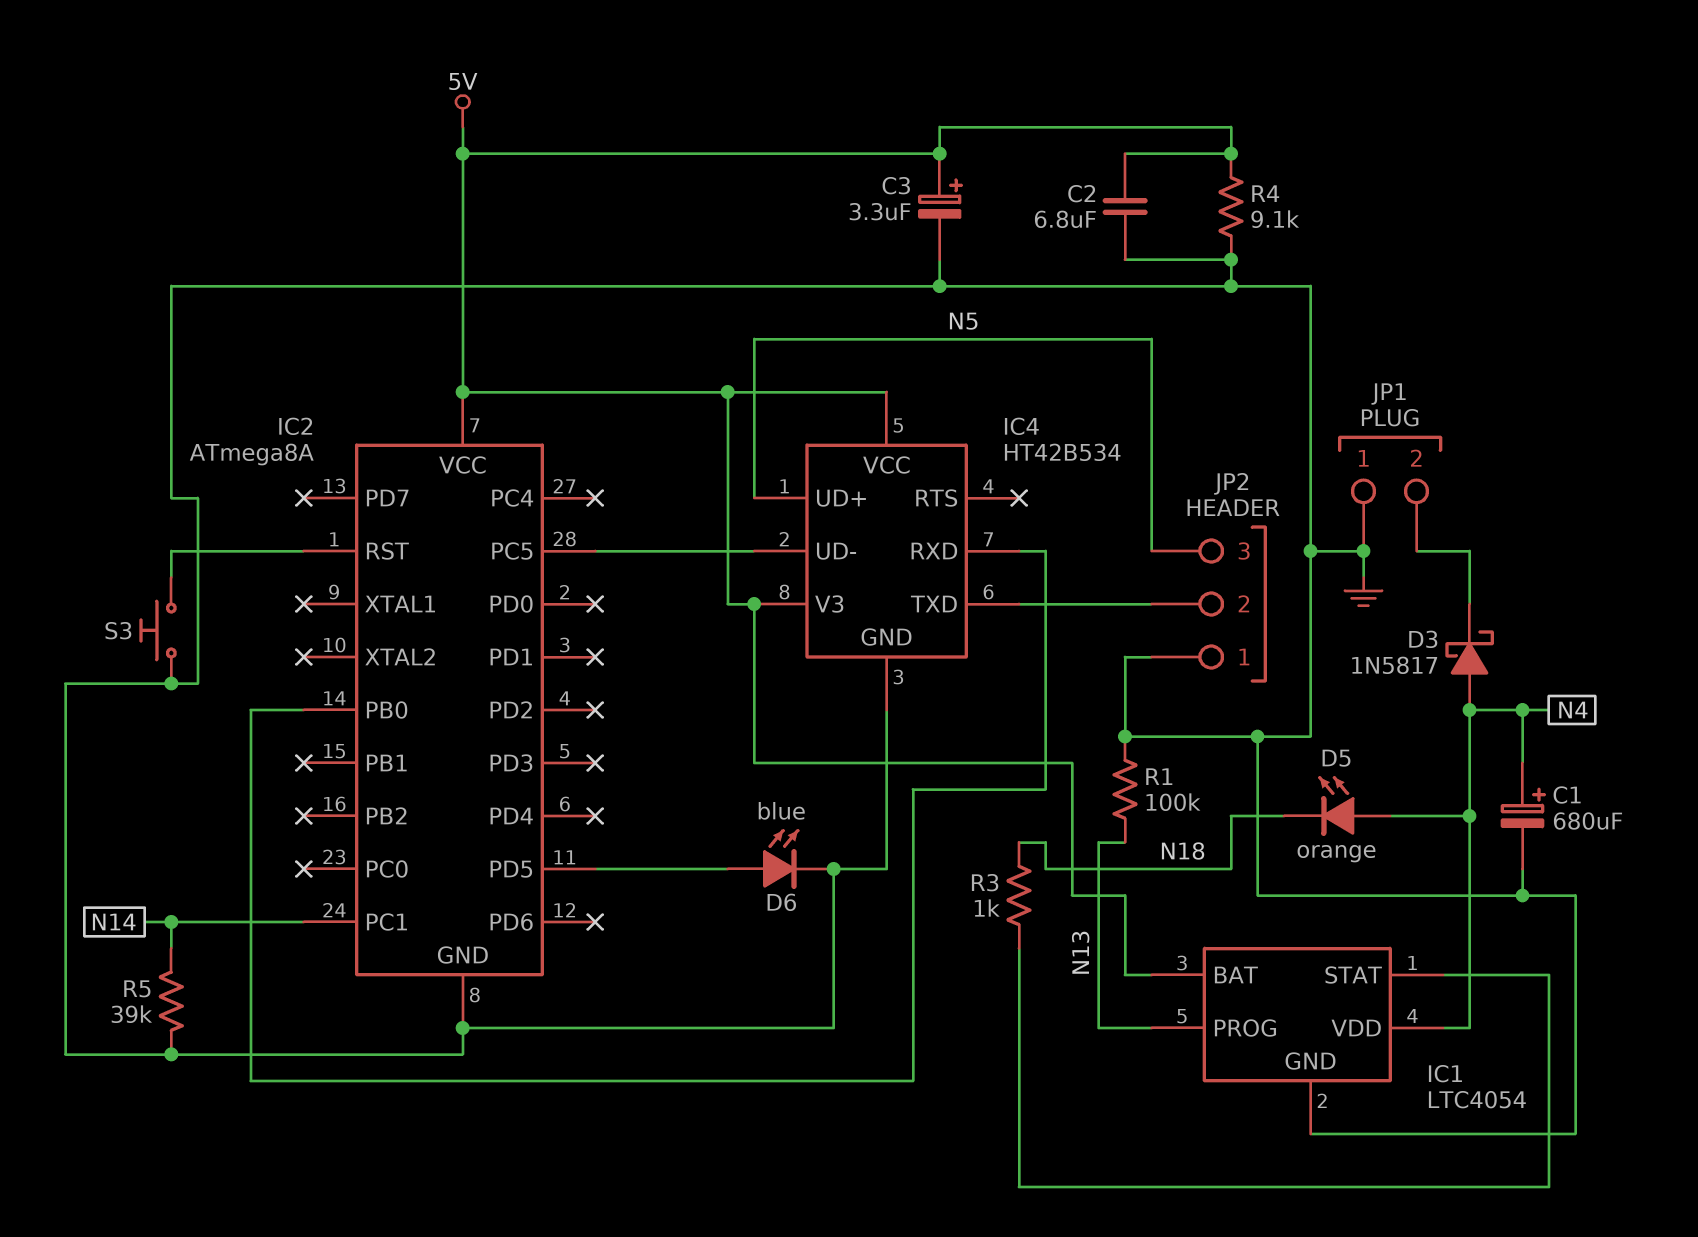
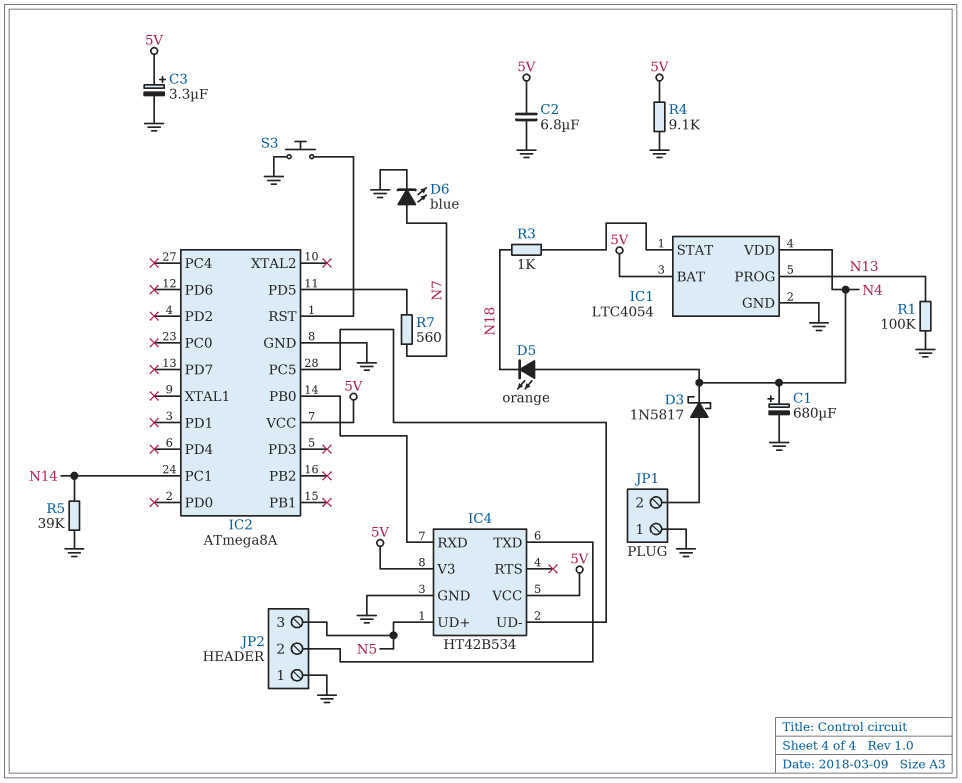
D3: schottky 1N5817 (A N4, K JP1/2) -> schottky 1N5817 (A JP1/2, K N4)
D6: LED blue (A IC2/PD5, K GND) -> LED blue (A N7, K GND)
R7: none -> 560 (IC2/PD5, N7)

